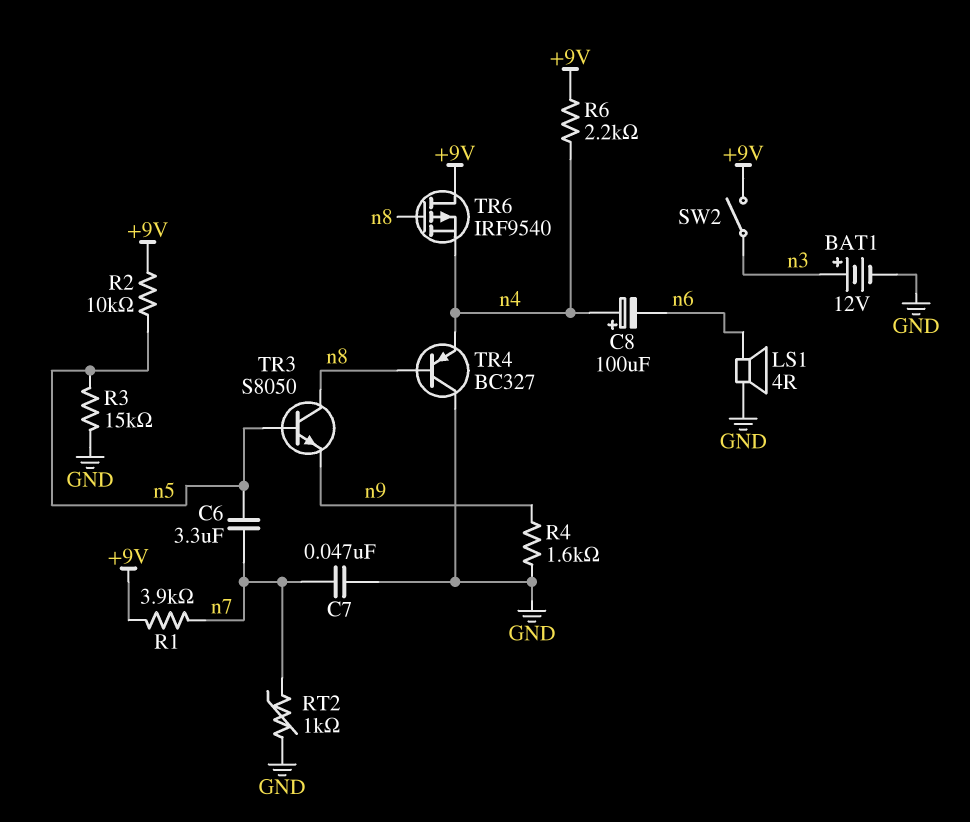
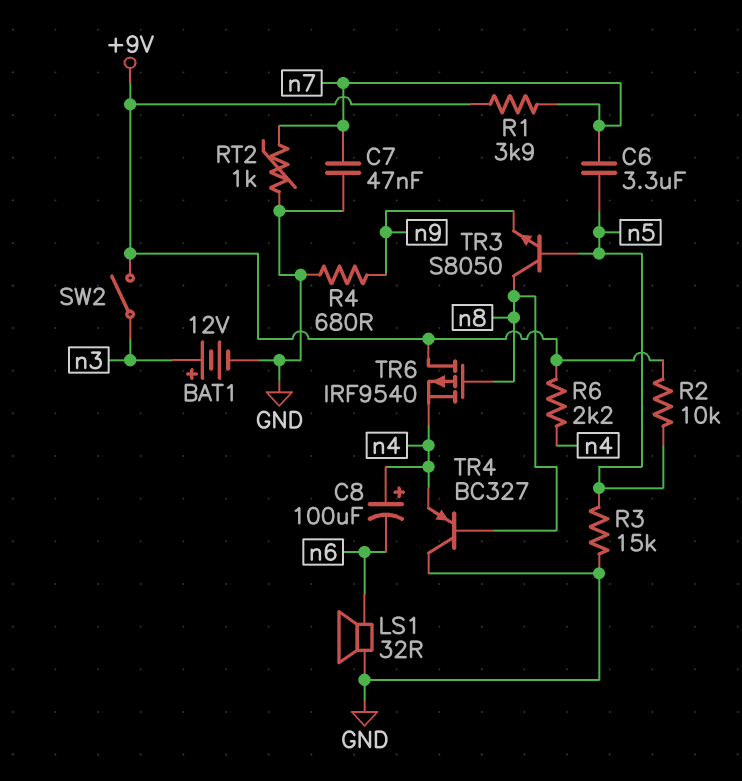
LS1: speaker 4R (GND, n6) -> speaker 32R (GND, n6)
R4: 1.6k (GND, n9) -> 680 (GND, n9)

